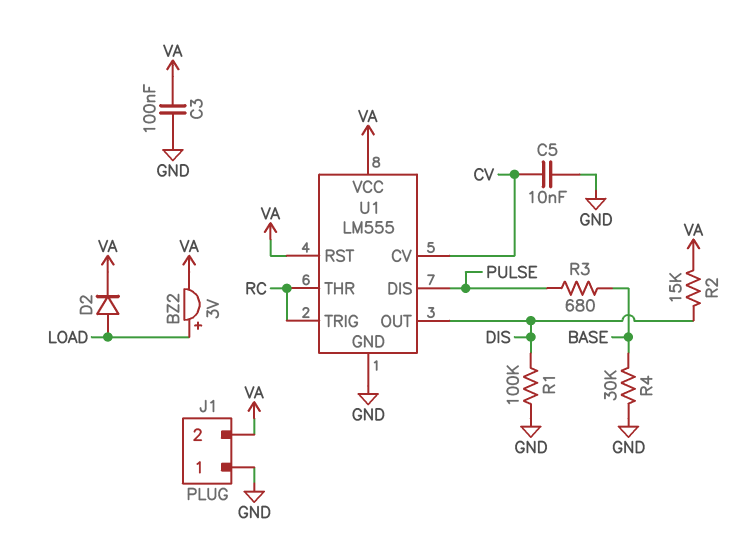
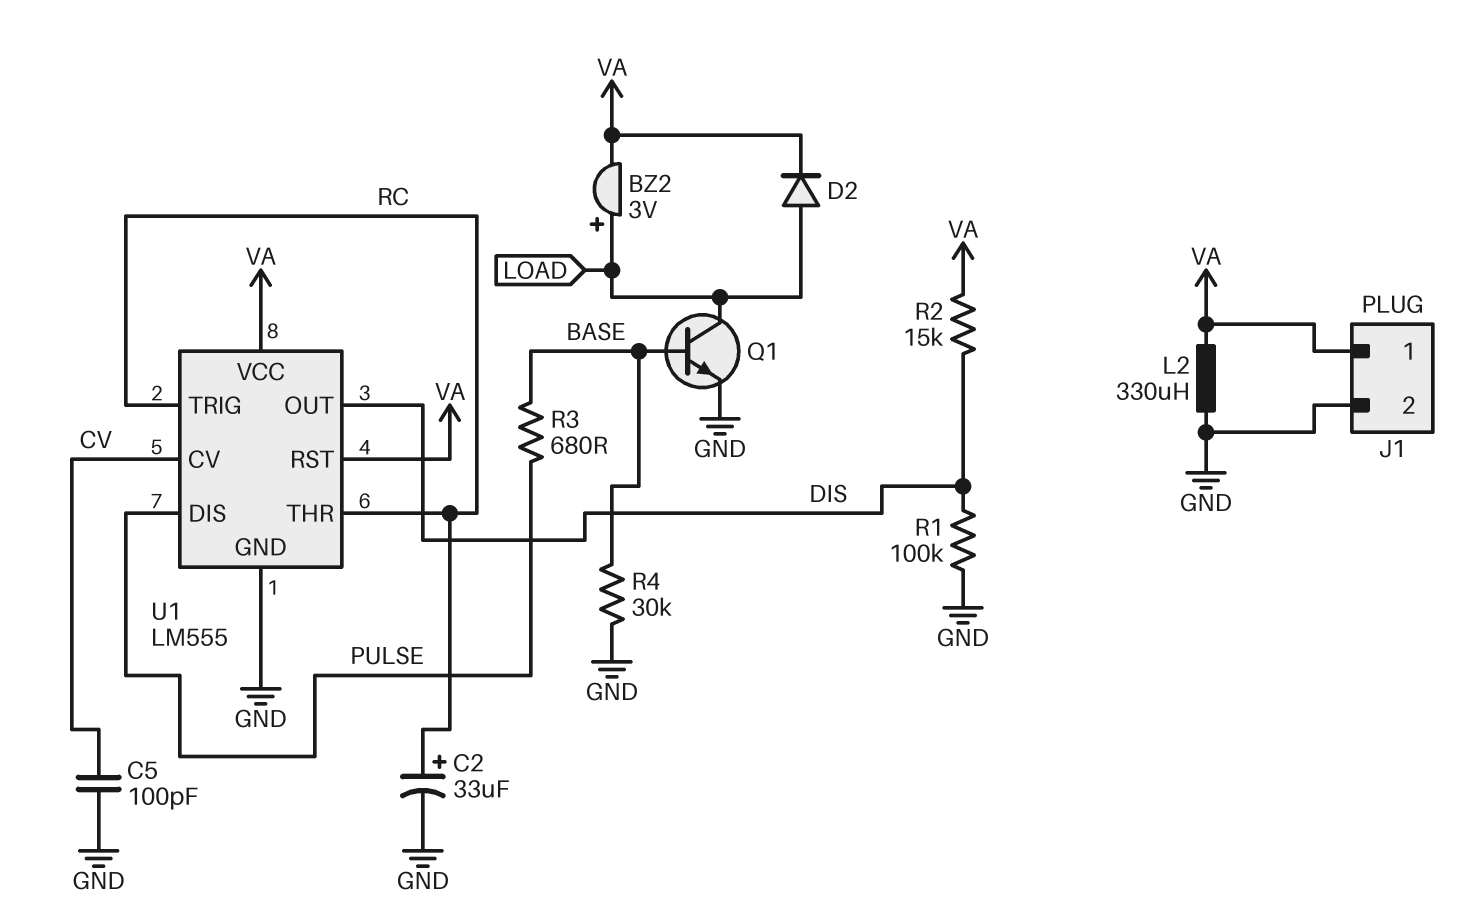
C2: none -> 33uF (plus RC, minus GND)
C3: 100nF (GND, VA) -> none
C5: 10nF (CV, GND) -> 100pF (CV, GND)
J1 pin 1: GND -> VA
J1 pin 2: VA -> GND
L2: none -> 330uH (GND, VA)
Q1: none -> NPN (B BASE, C LOAD, E GND)

